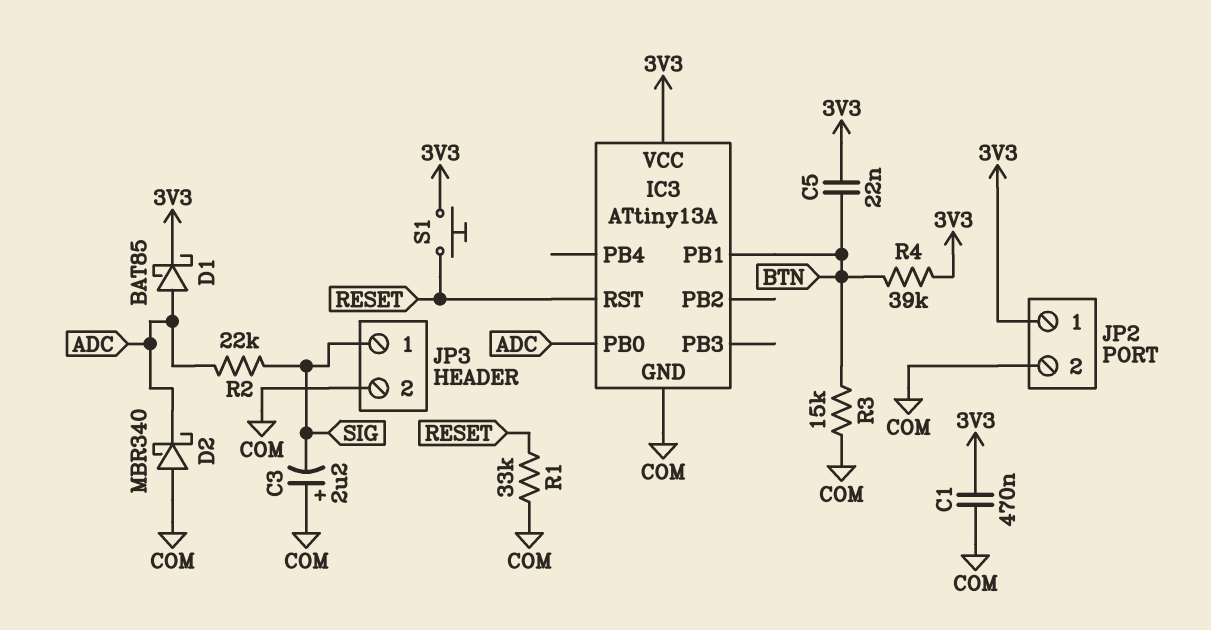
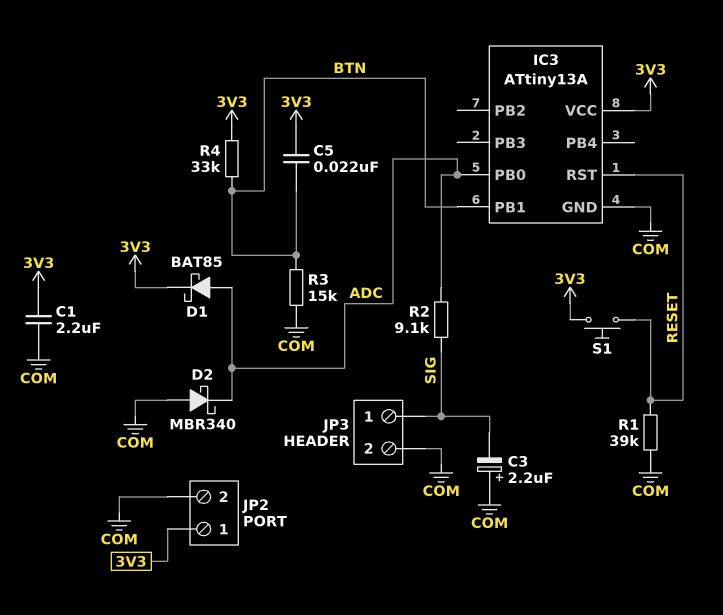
C1: 470nF (3V3, COM) -> 2.2uF (3V3, COM)
R1: 33k (COM, RESET) -> 39k (COM, RESET)
R2: 22k (ADC, SIG) -> 9.1k (ADC, SIG)
R4: 39k (3V3, BTN) -> 33k (3V3, BTN)

